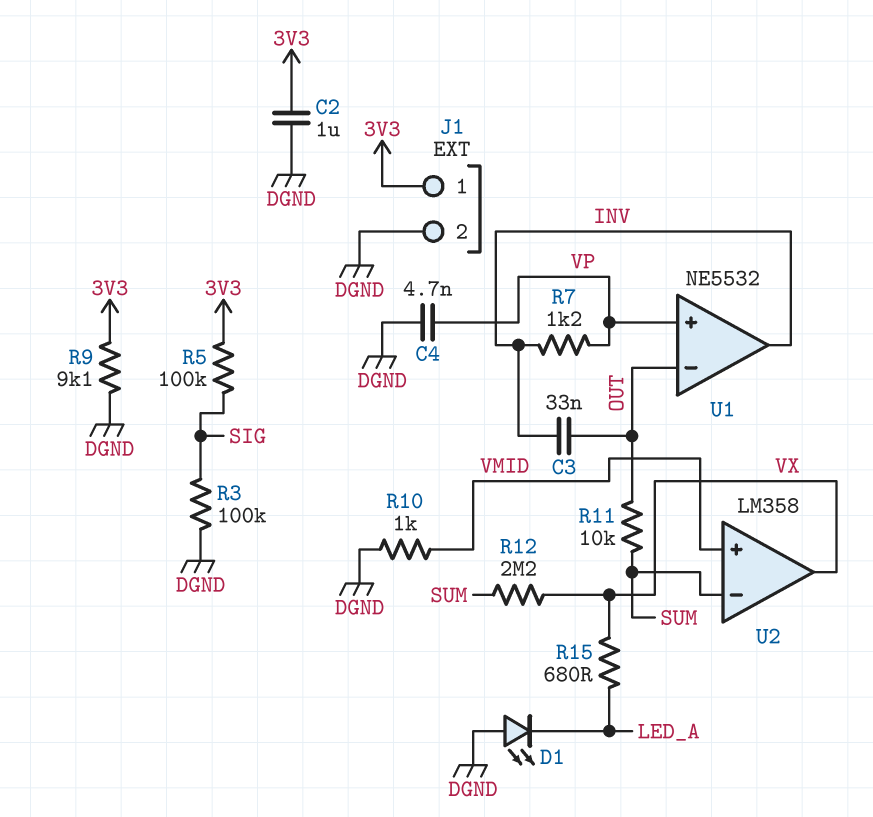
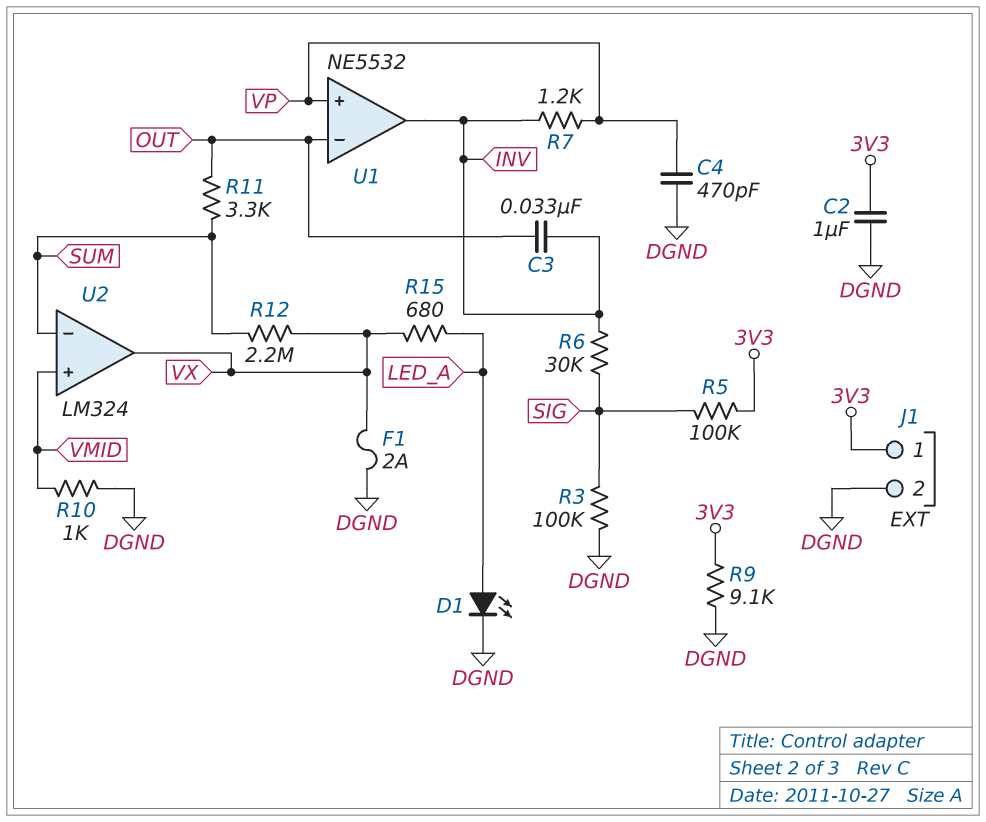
C4: 4.7nF (DGND, VP) -> 470pF (DGND, VP)
D1: LED (A DGND, K LED_A) -> LED (A LED_A, K DGND)
F1: none -> 2A (DGND, VX)
R6: none -> 30k (INV, SIG)
R11: 10k (OUT, SUM) -> 3.3k (OUT, SUM)
U2: LM358 -> LM324

